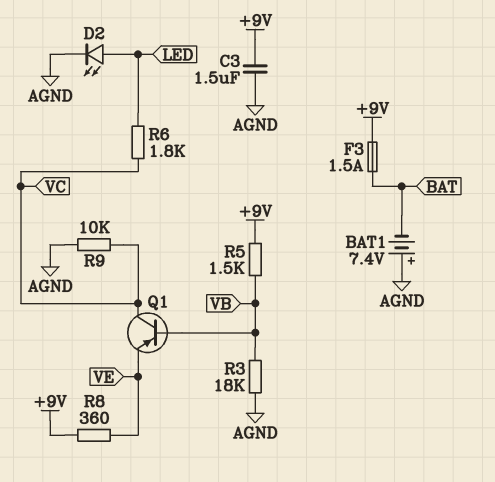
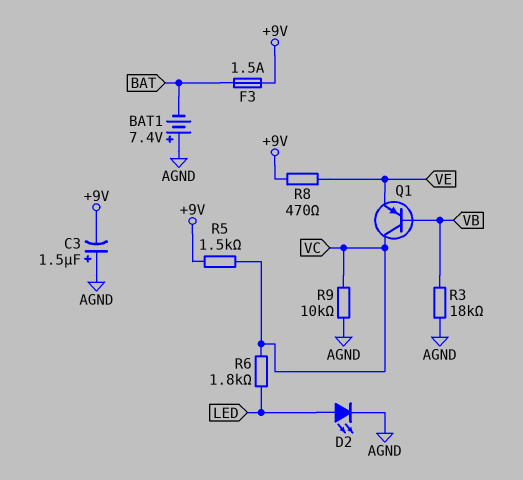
C3: 1.5uF (+9V, AGND) -> 1.5uF (plus AGND, minus +9V)
R5: 1.5k (+9V, VB) -> 1.5k (+9V, VC)
R8: 360 (+9V, VE) -> 470 (+9V, VE)

